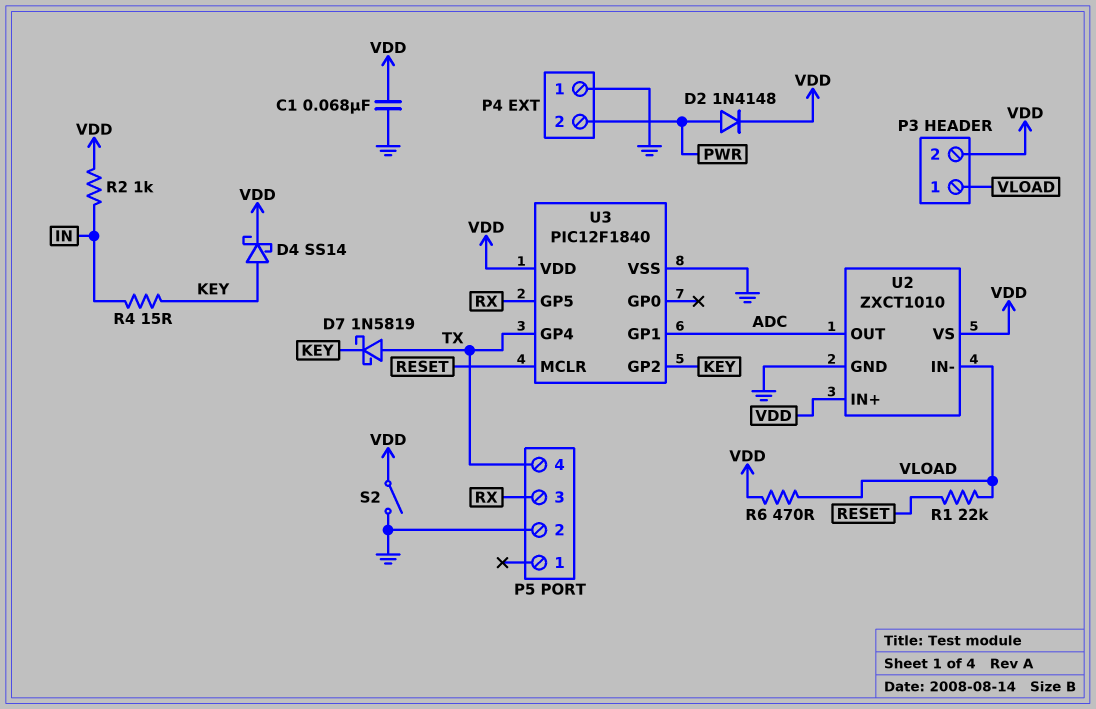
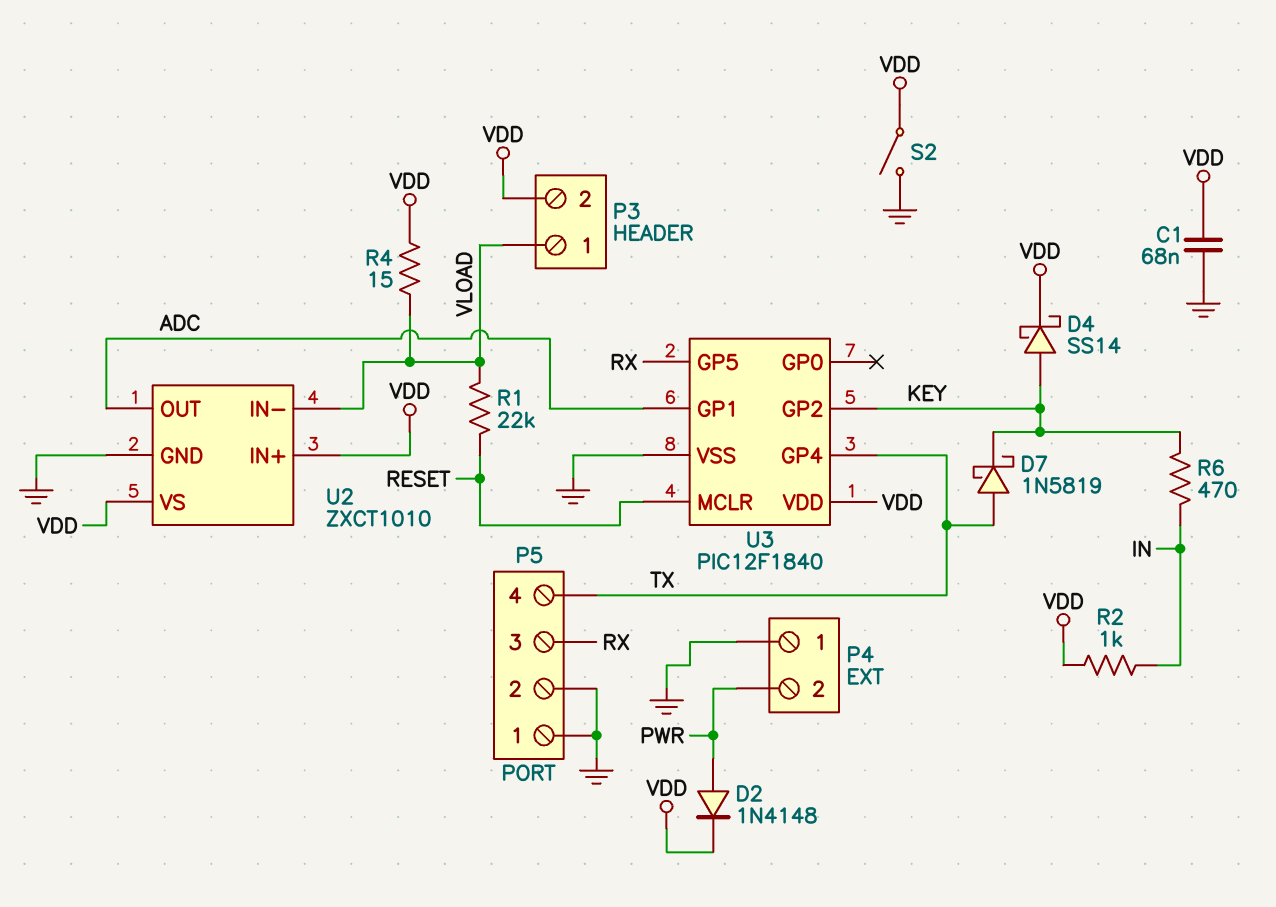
P5 pin 1: none -> GND
R4: 15 (IN, KEY) -> 15 (VDD, VLOAD)
R6: 470 (VDD, VLOAD) -> 470 (IN, KEY)

